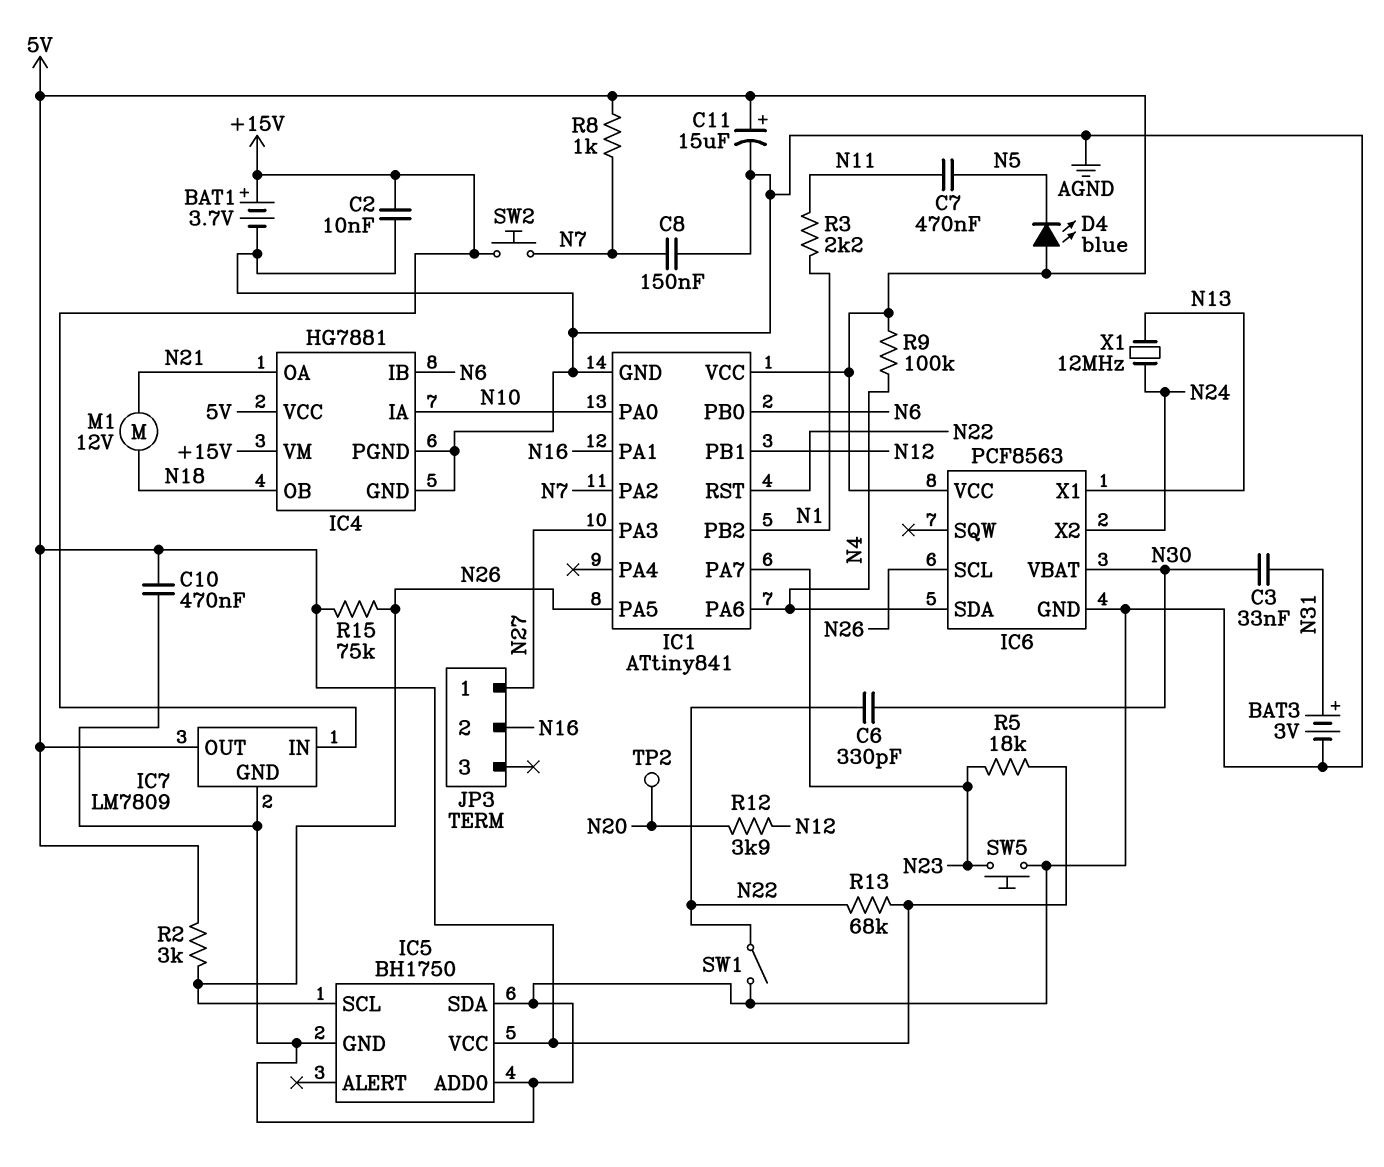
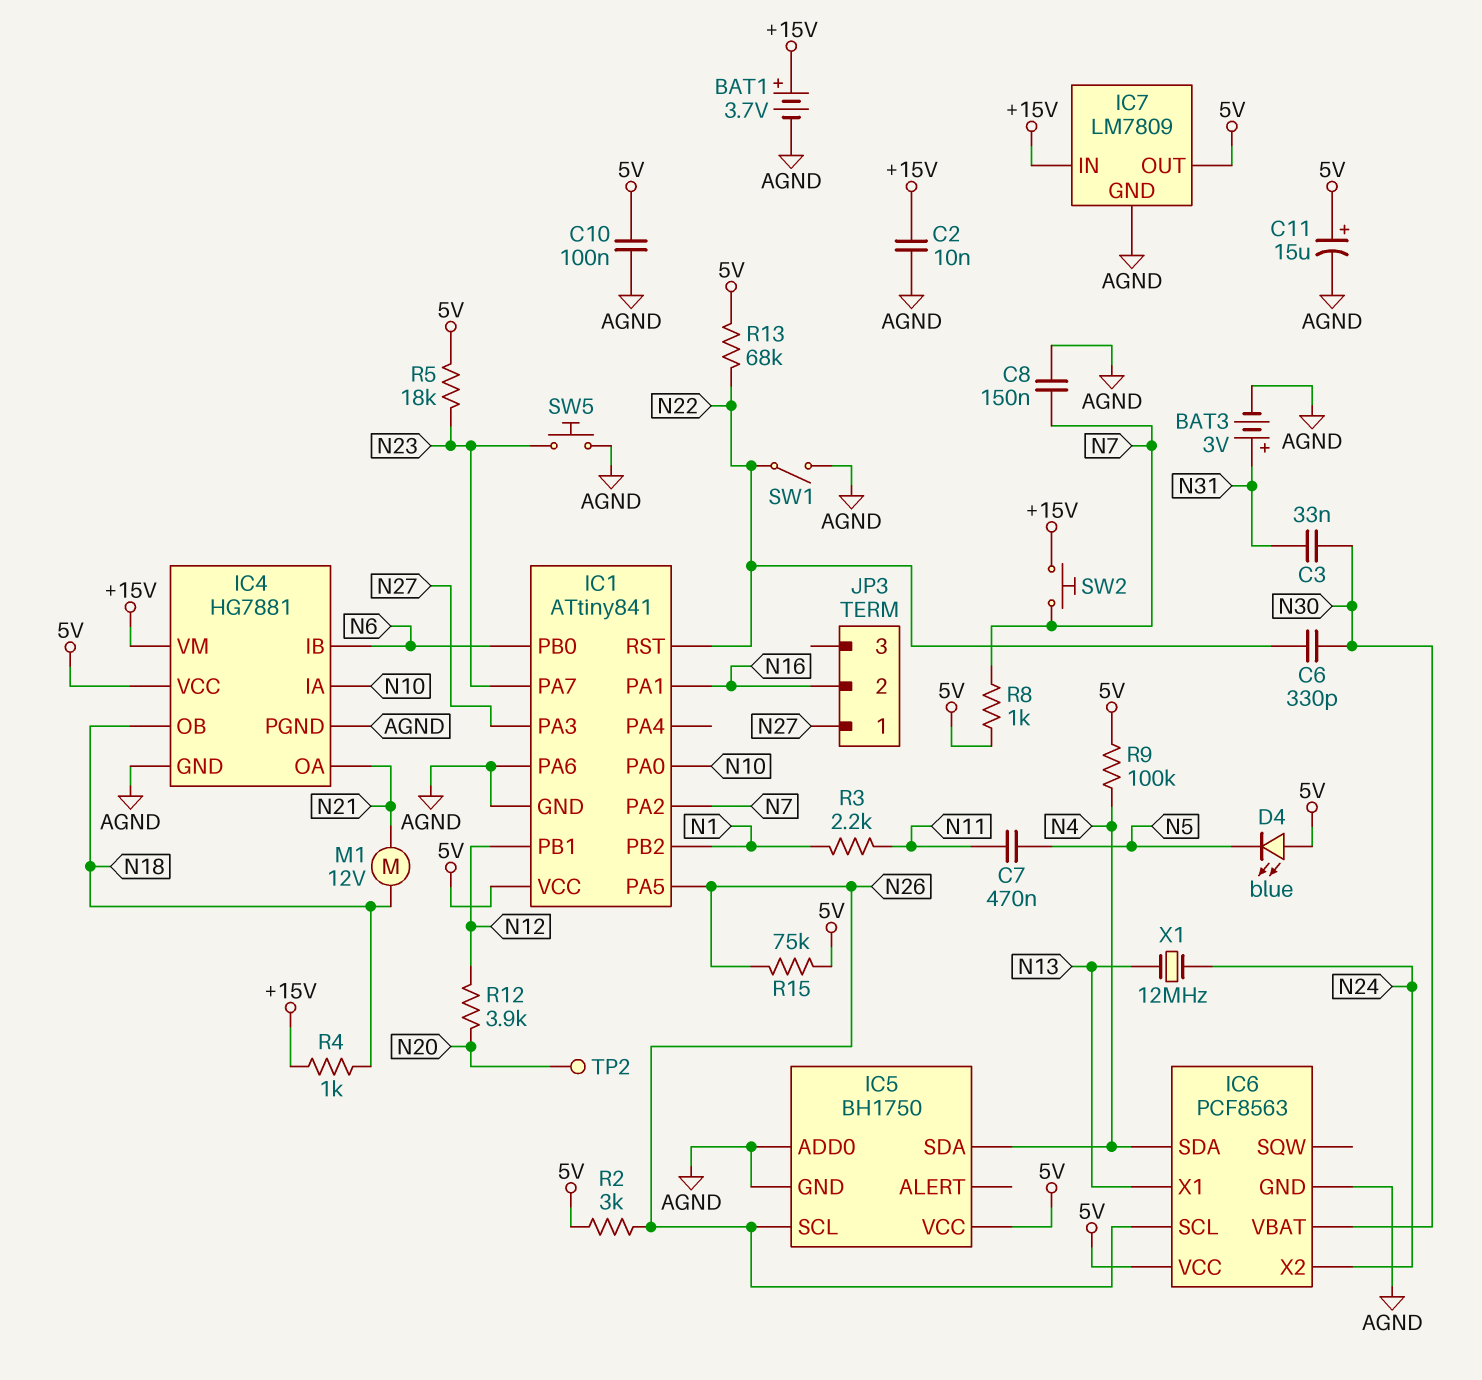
C10: 470nF (5V, AGND) -> 100nF (5V, AGND)
IC1 pin PA6: N4 -> AGND
IC5 pin SDA: AGND -> N4
R4: none -> 1k (+15V, N18)

